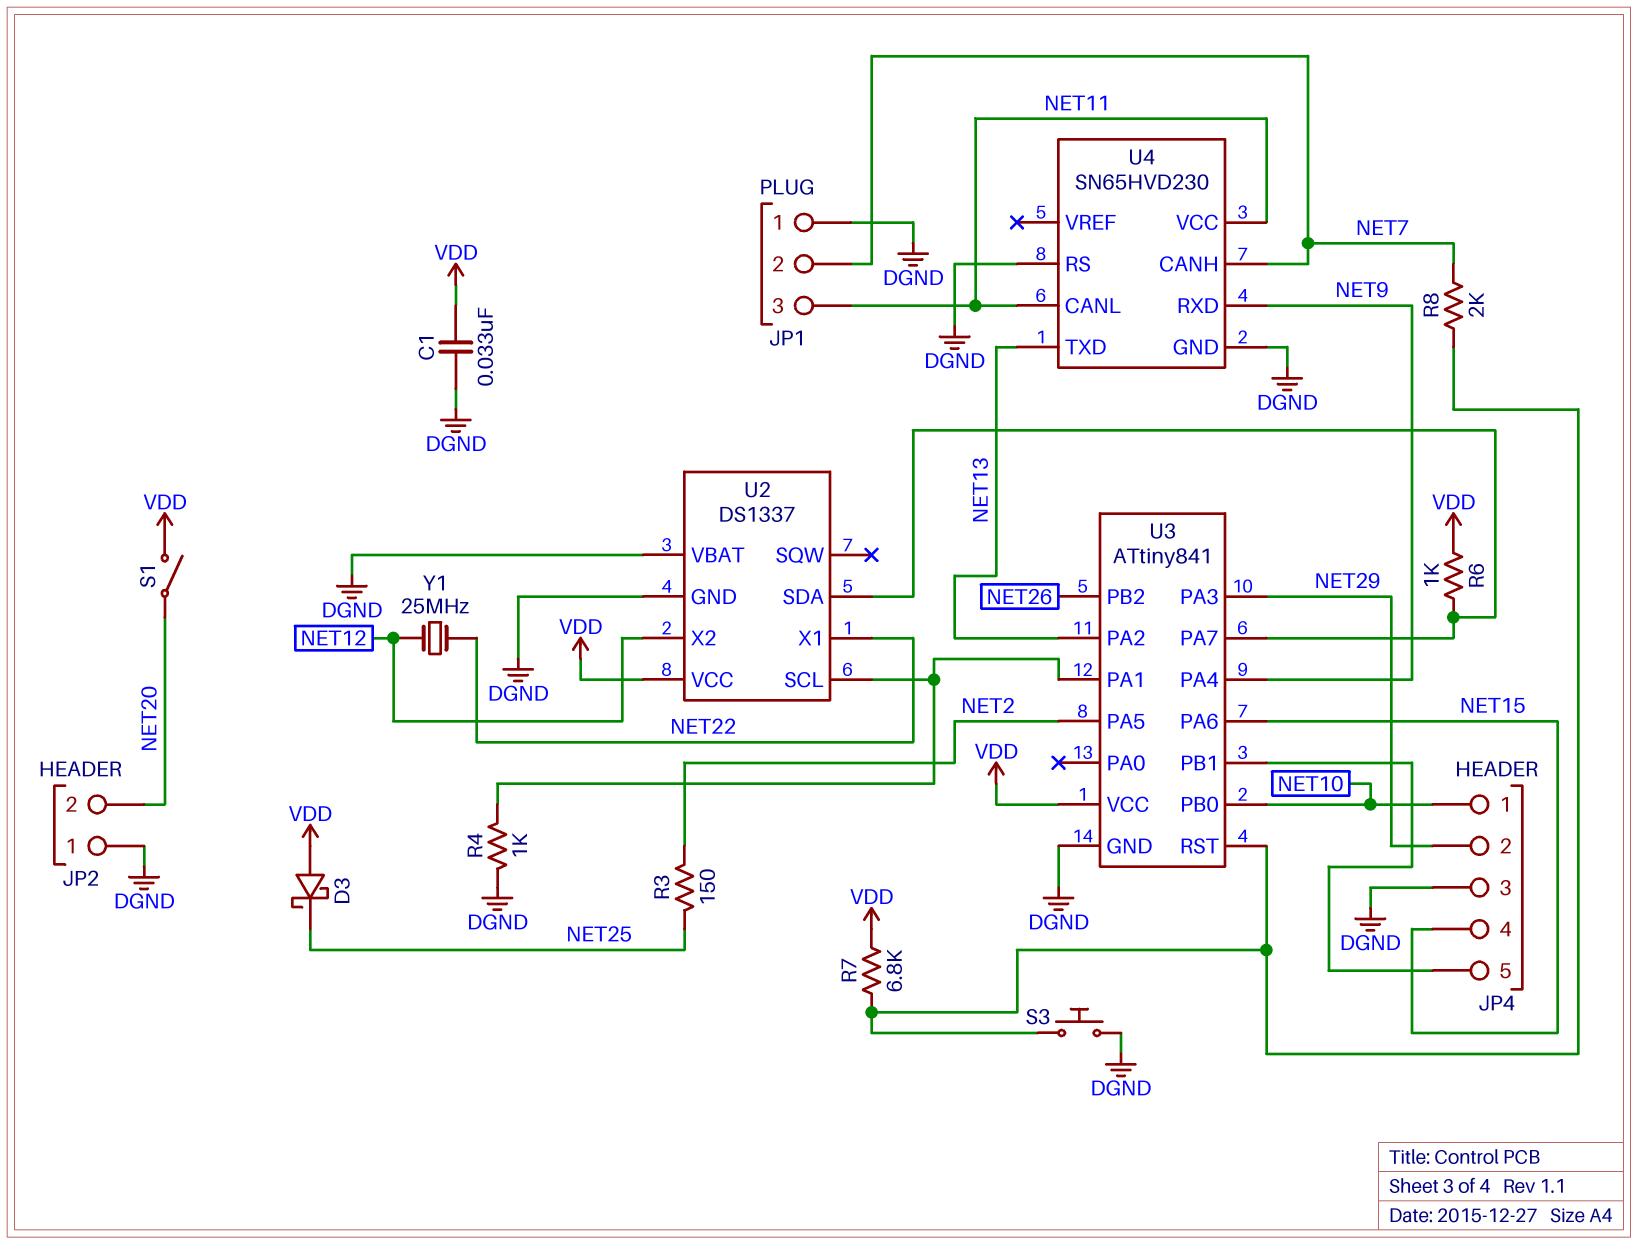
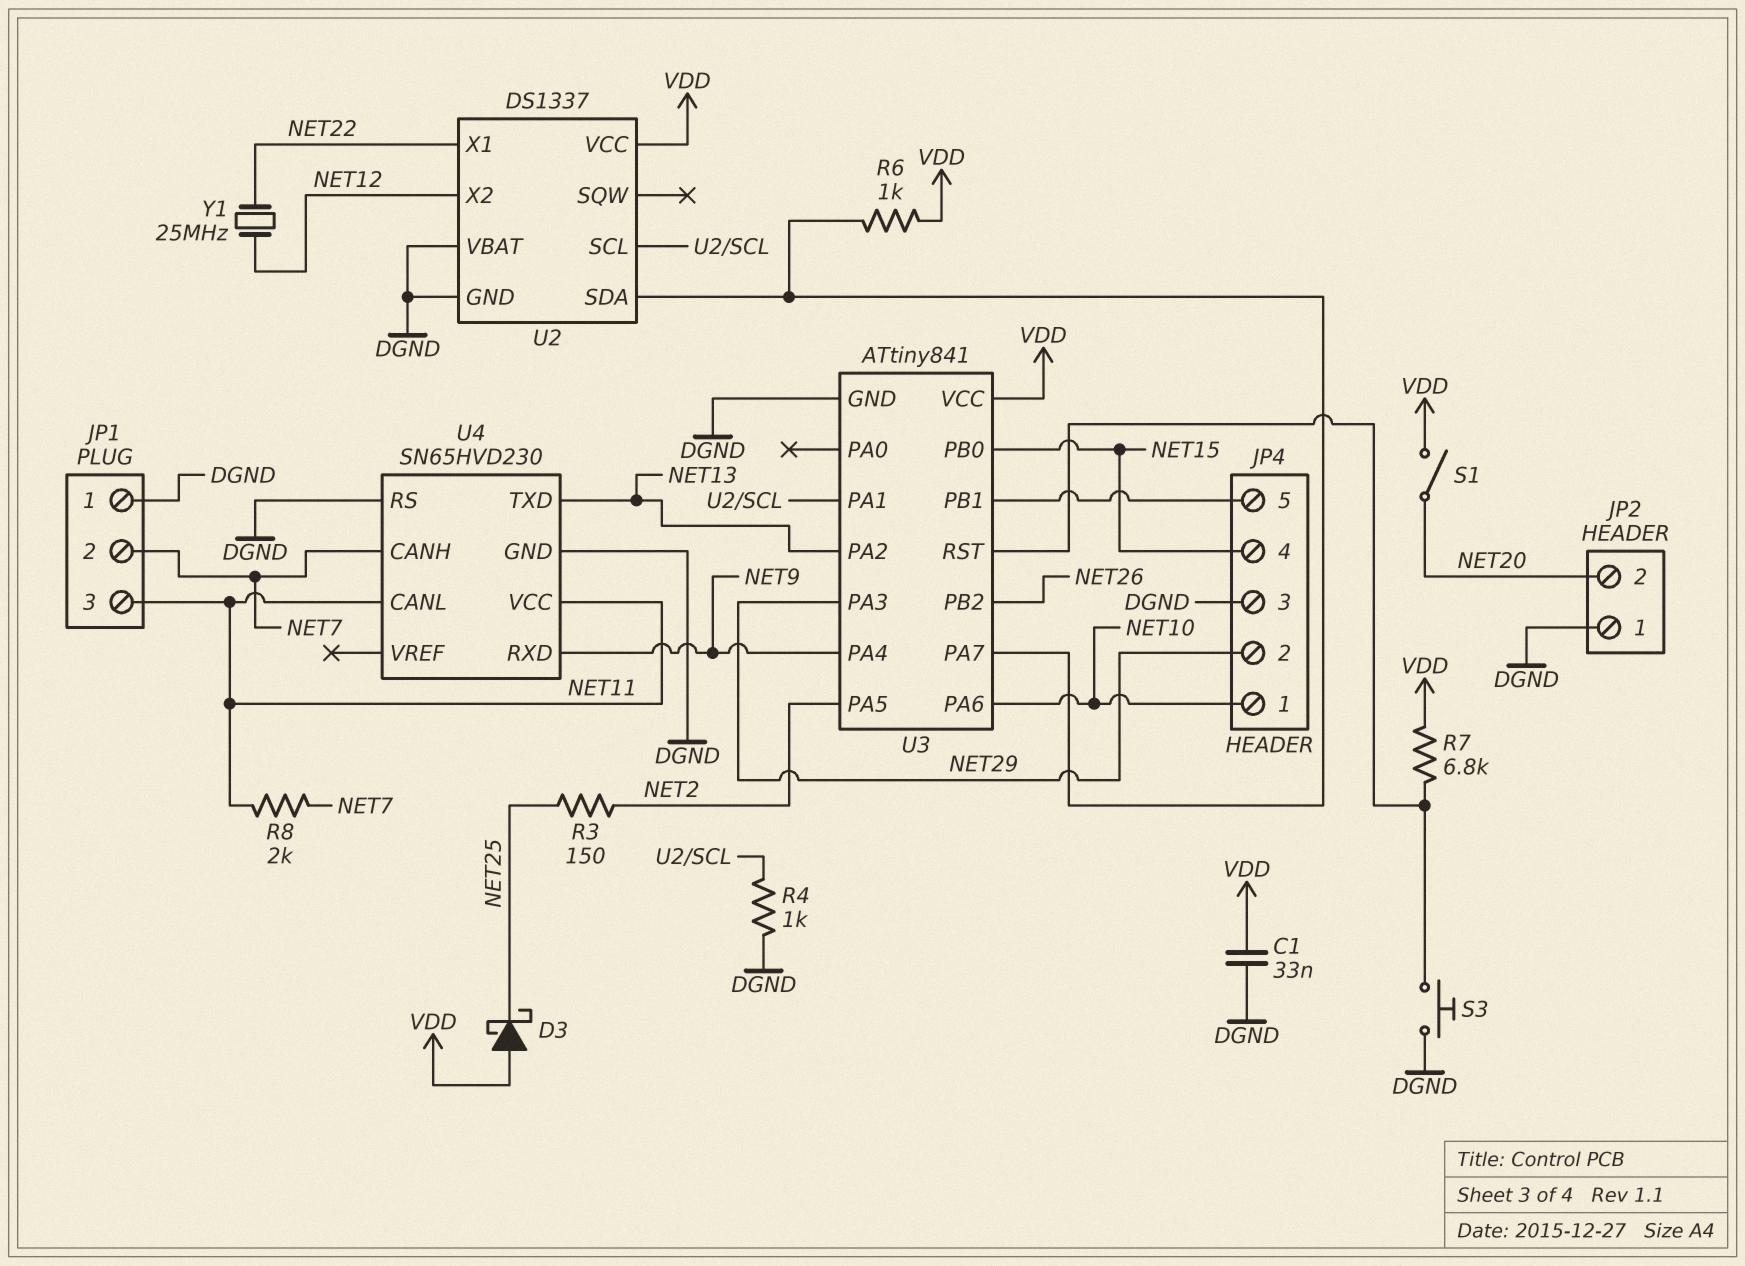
R8: 2k (NET7, U3/RST) -> 2k (NET7, NET11)
U3 pin PA6: NET15 -> NET10
U3 pin PB0: NET10 -> NET15

